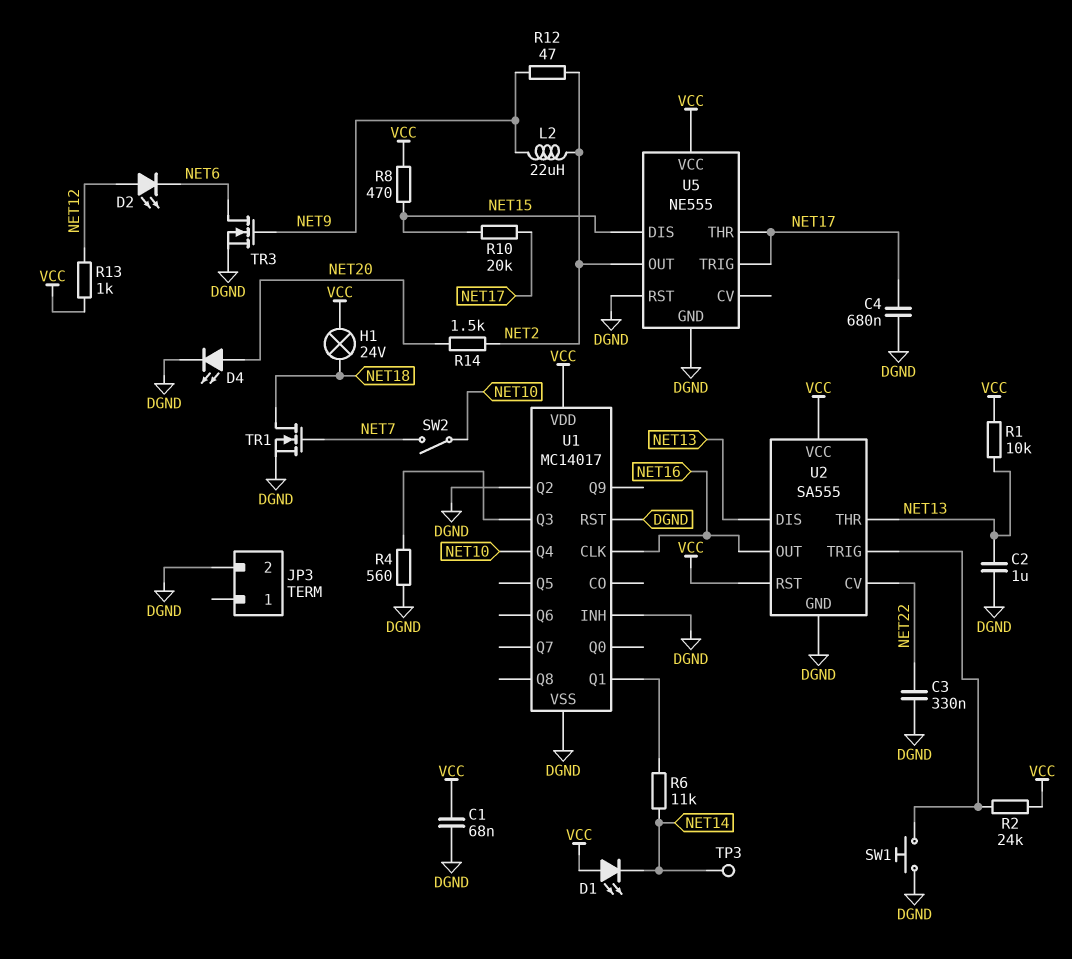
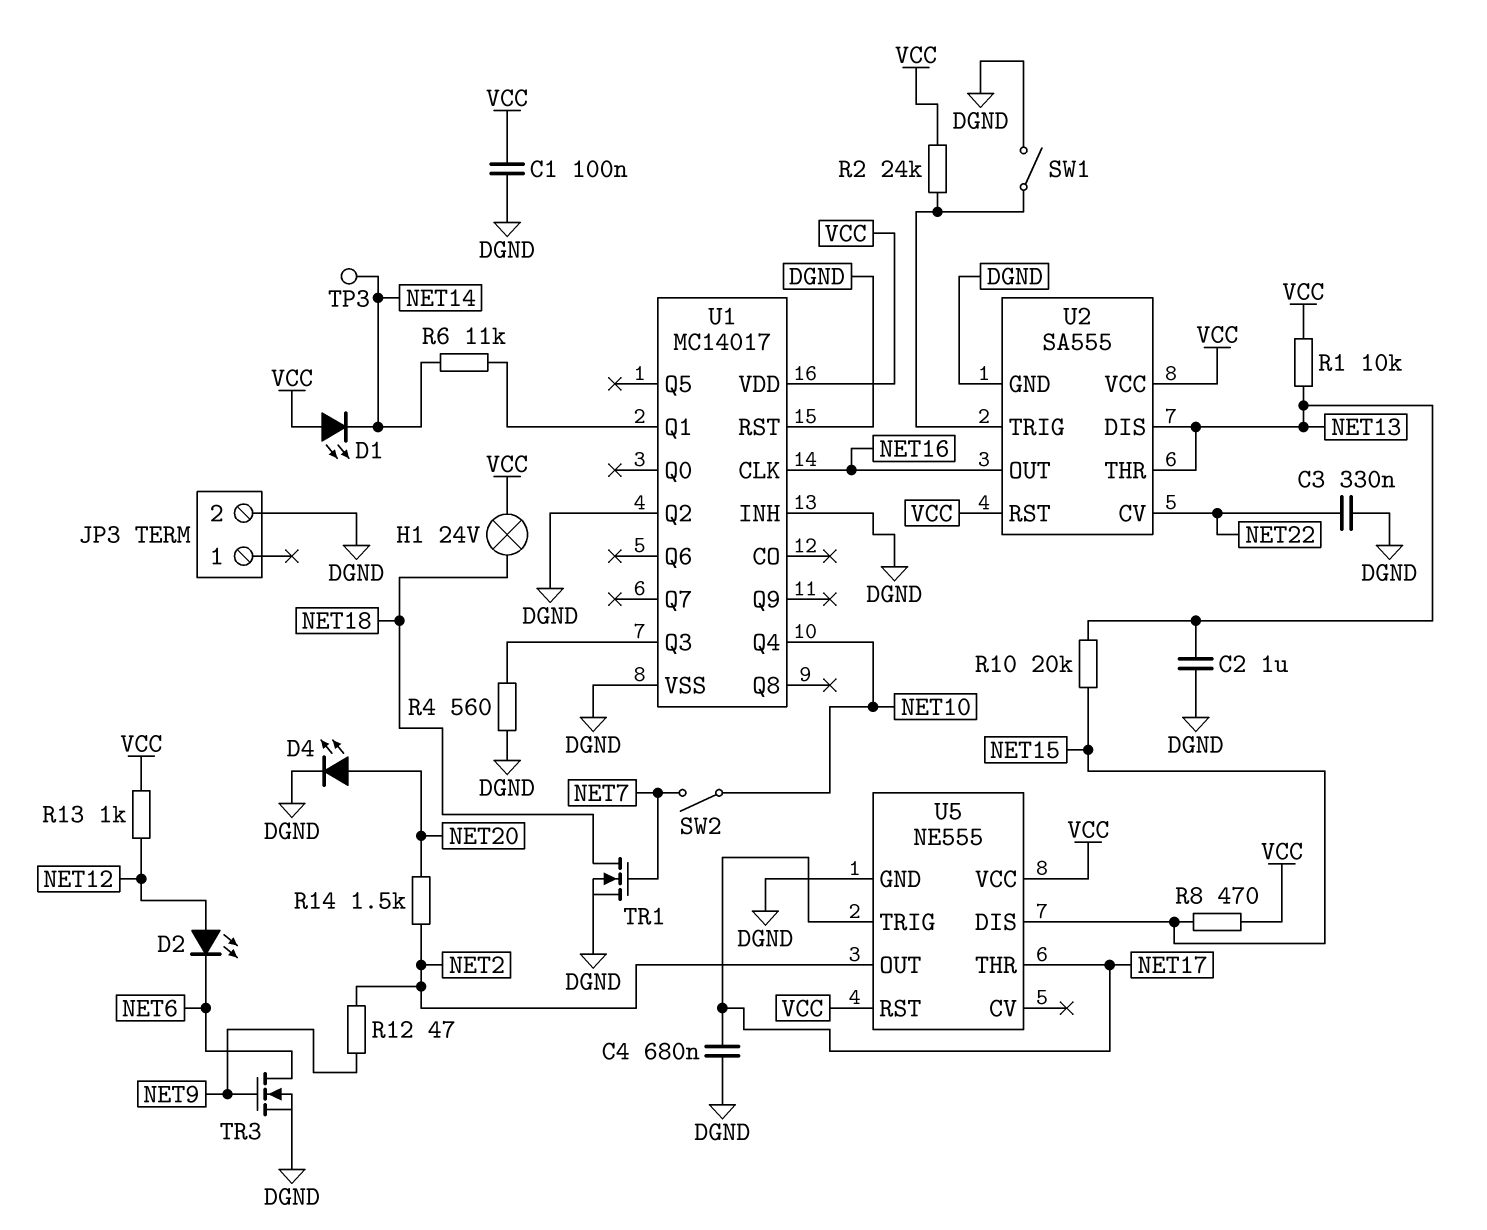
C1: 68nF (DGND, VCC) -> 100nF (DGND, VCC)
L2: 22uH (NET2, NET9) -> none
R10: 20k (NET15, NET17) -> 20k (NET13, NET15)
SW1: button (DGND, U2/TRIG) -> switch (DGND, U2/TRIG)
U5 pin RST: DGND -> VCC

